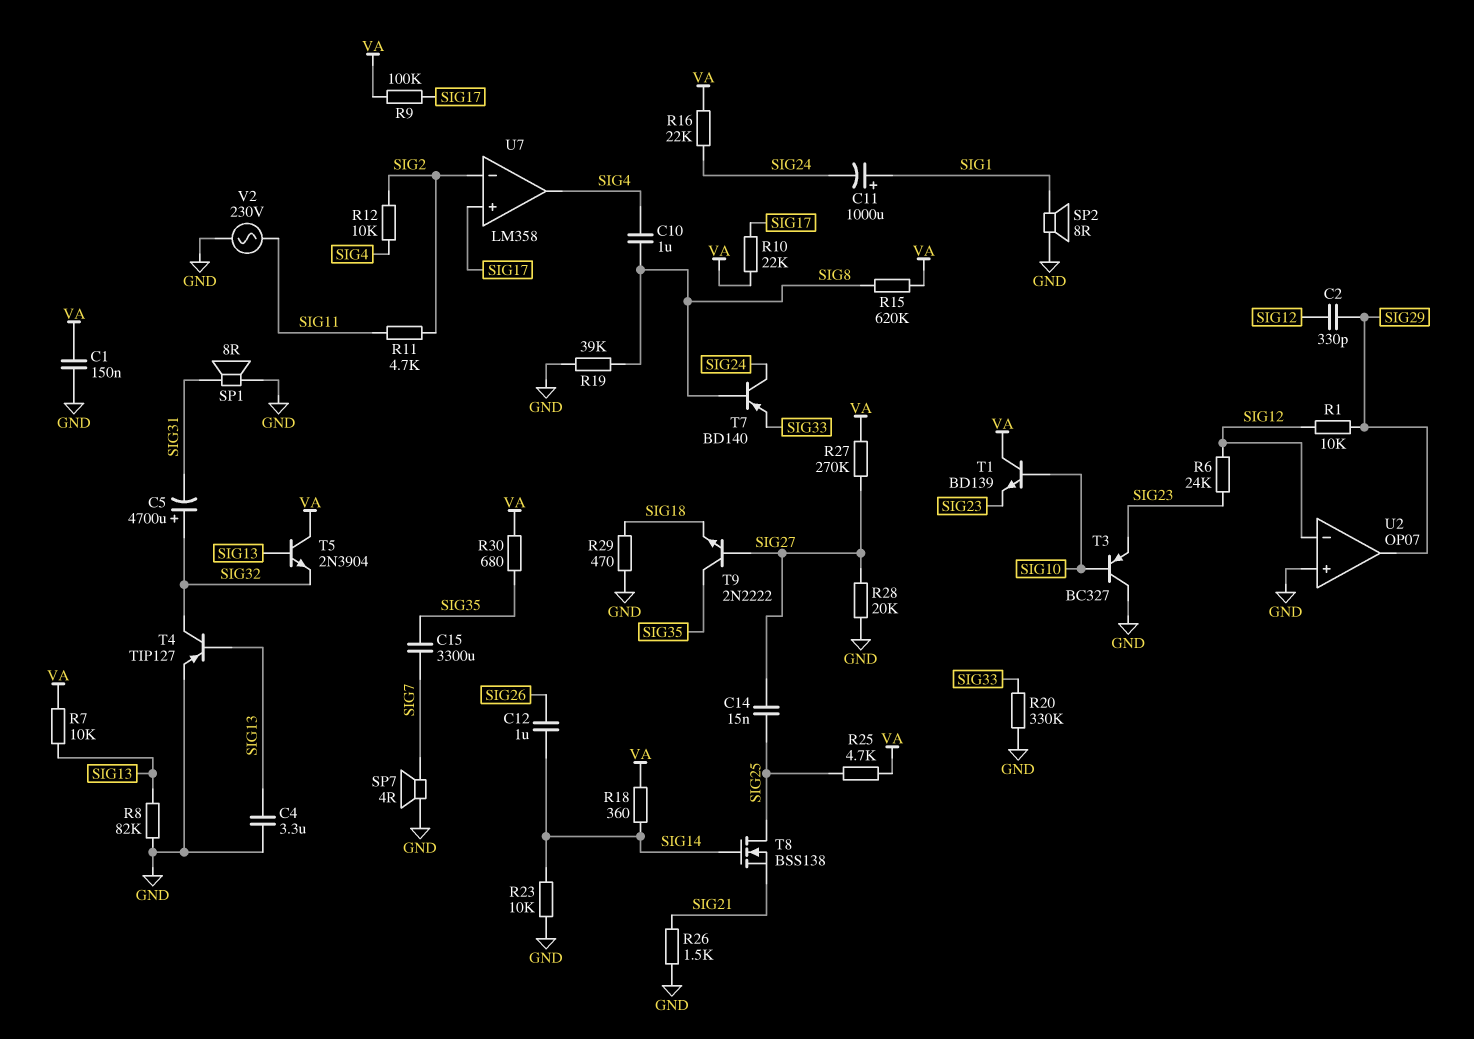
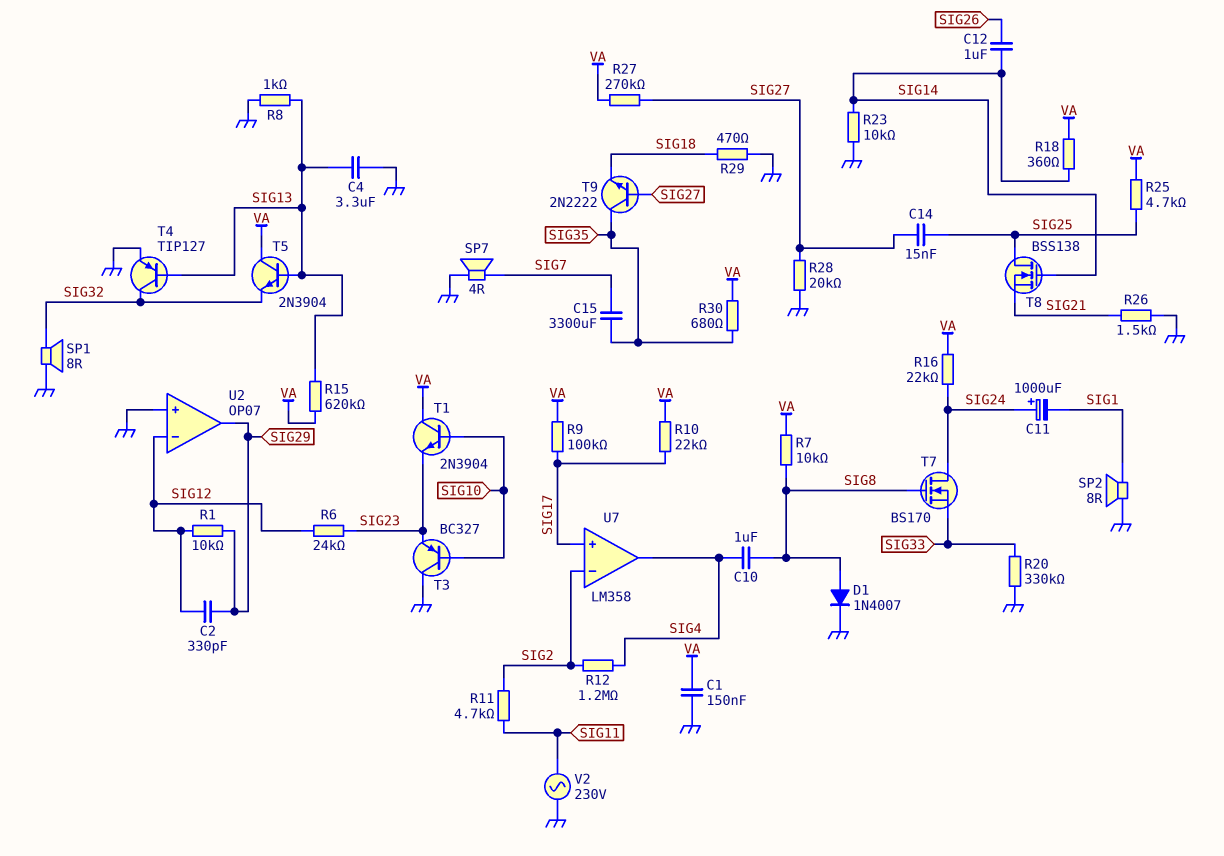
C5: 4700uF (plus SIG32, minus SIG31) -> none
C11: 1000uF (plus SIG1, minus SIG24) -> 1000uF (plus SIG24, minus SIG1)
D1: none -> diode 1N4007 (A SIG8, K GND)
R7: 10k (SIG13, VA) -> 10k (SIG8, VA)
R8: 82k (GND, SIG13) -> 1k (GND, SIG13)
R12: 10k (SIG2, SIG4) -> 1.2M (SIG2, SIG4)
R15: 620k (SIG8, VA) -> 620k (SIG13, VA)
R19: 39k (GND, SIG8) -> none
SP1: speaker 8R (GND, SIG31) -> speaker 8R (GND, SIG32)
T1: NPN BD139 (B SIG10, C VA, E SIG23) -> NPN 2N3904 (B SIG10, C VA, E SIG23)
T7: PNP BD140 (B SIG8, C SIG24, E SIG33) -> NMOS BS170 (G SIG8, D SIG24, S SIG33)

